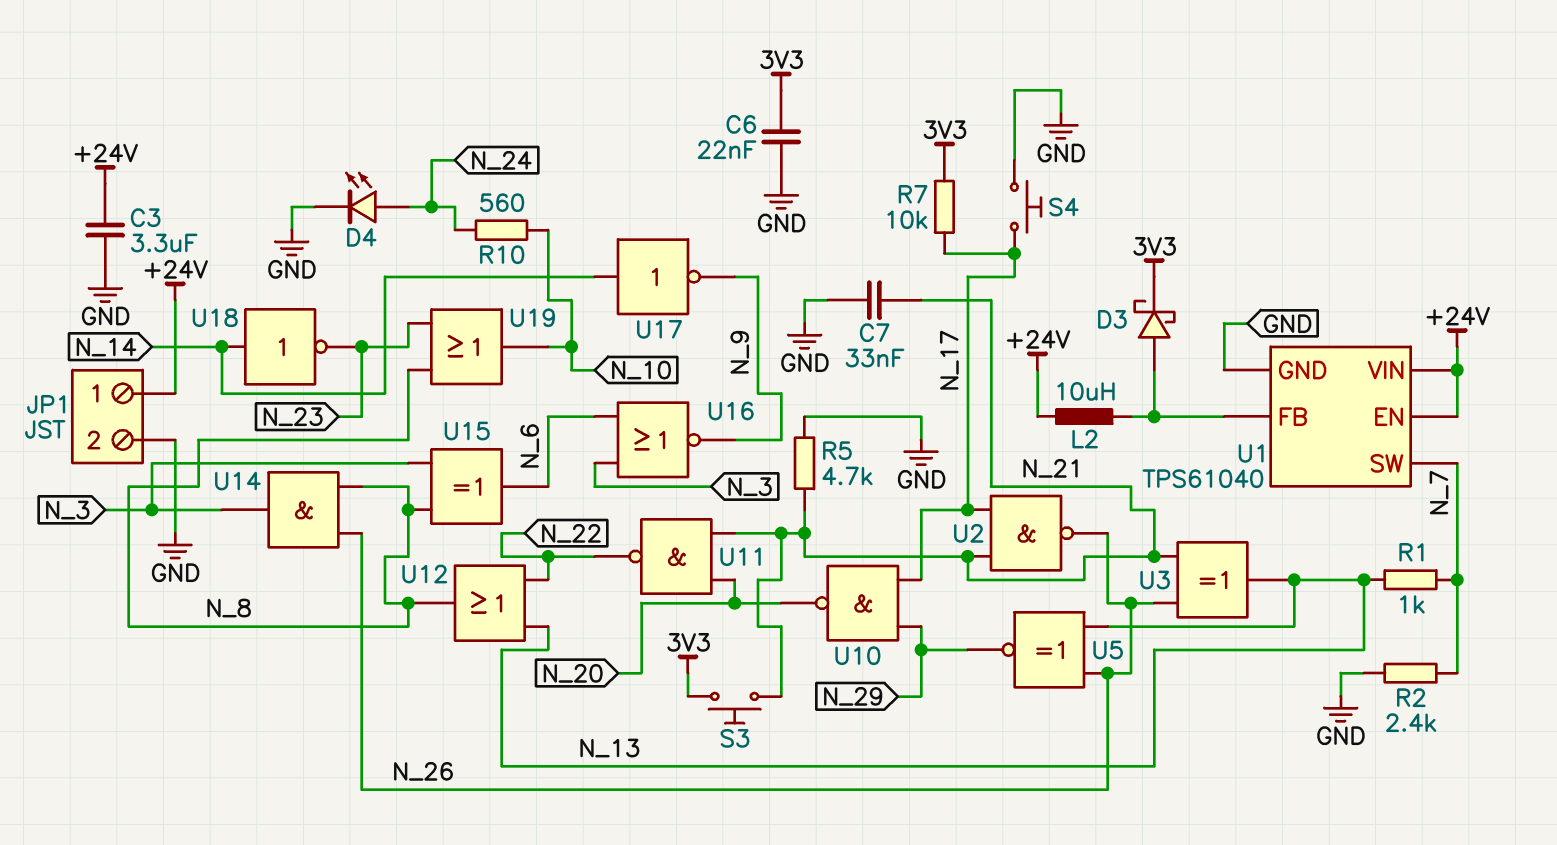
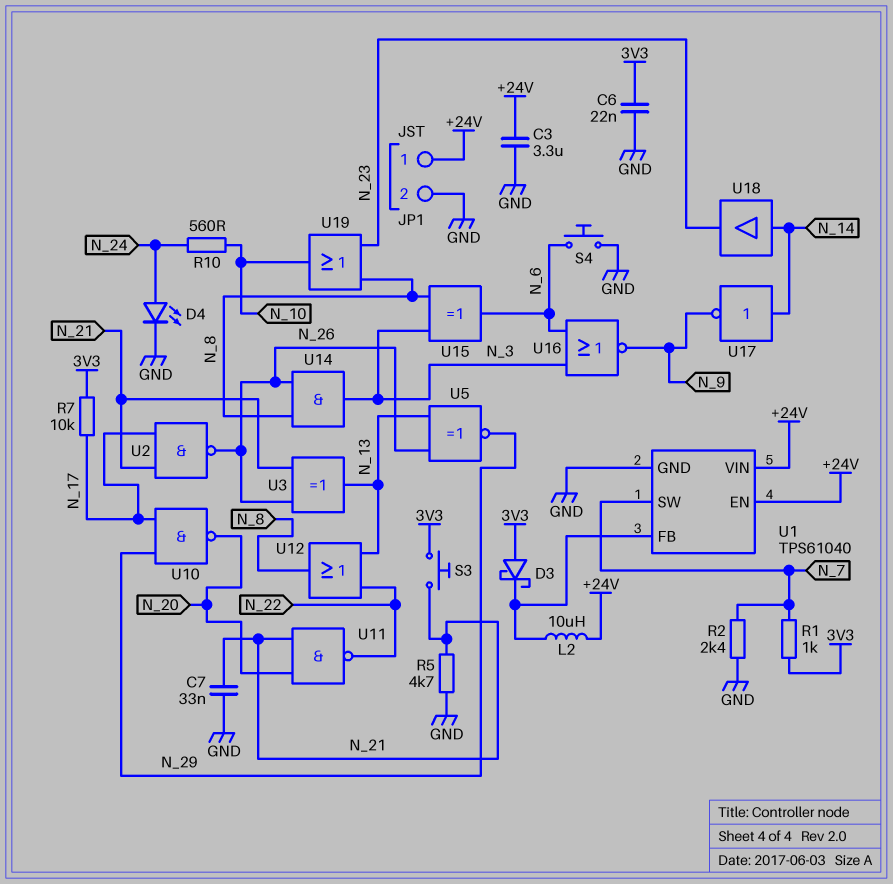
D3: schottky (A U1/FB, K 3V3) -> schottky (A 3V3, K U1/FB)
R1: 1k (N_7, N_13) -> 1k (3V3, N_7)
S4: button (GND, N_17) -> button (GND, N_6)
U18: NOT (in N_14, out N_23) -> buffer (in N_14, out N_23)

